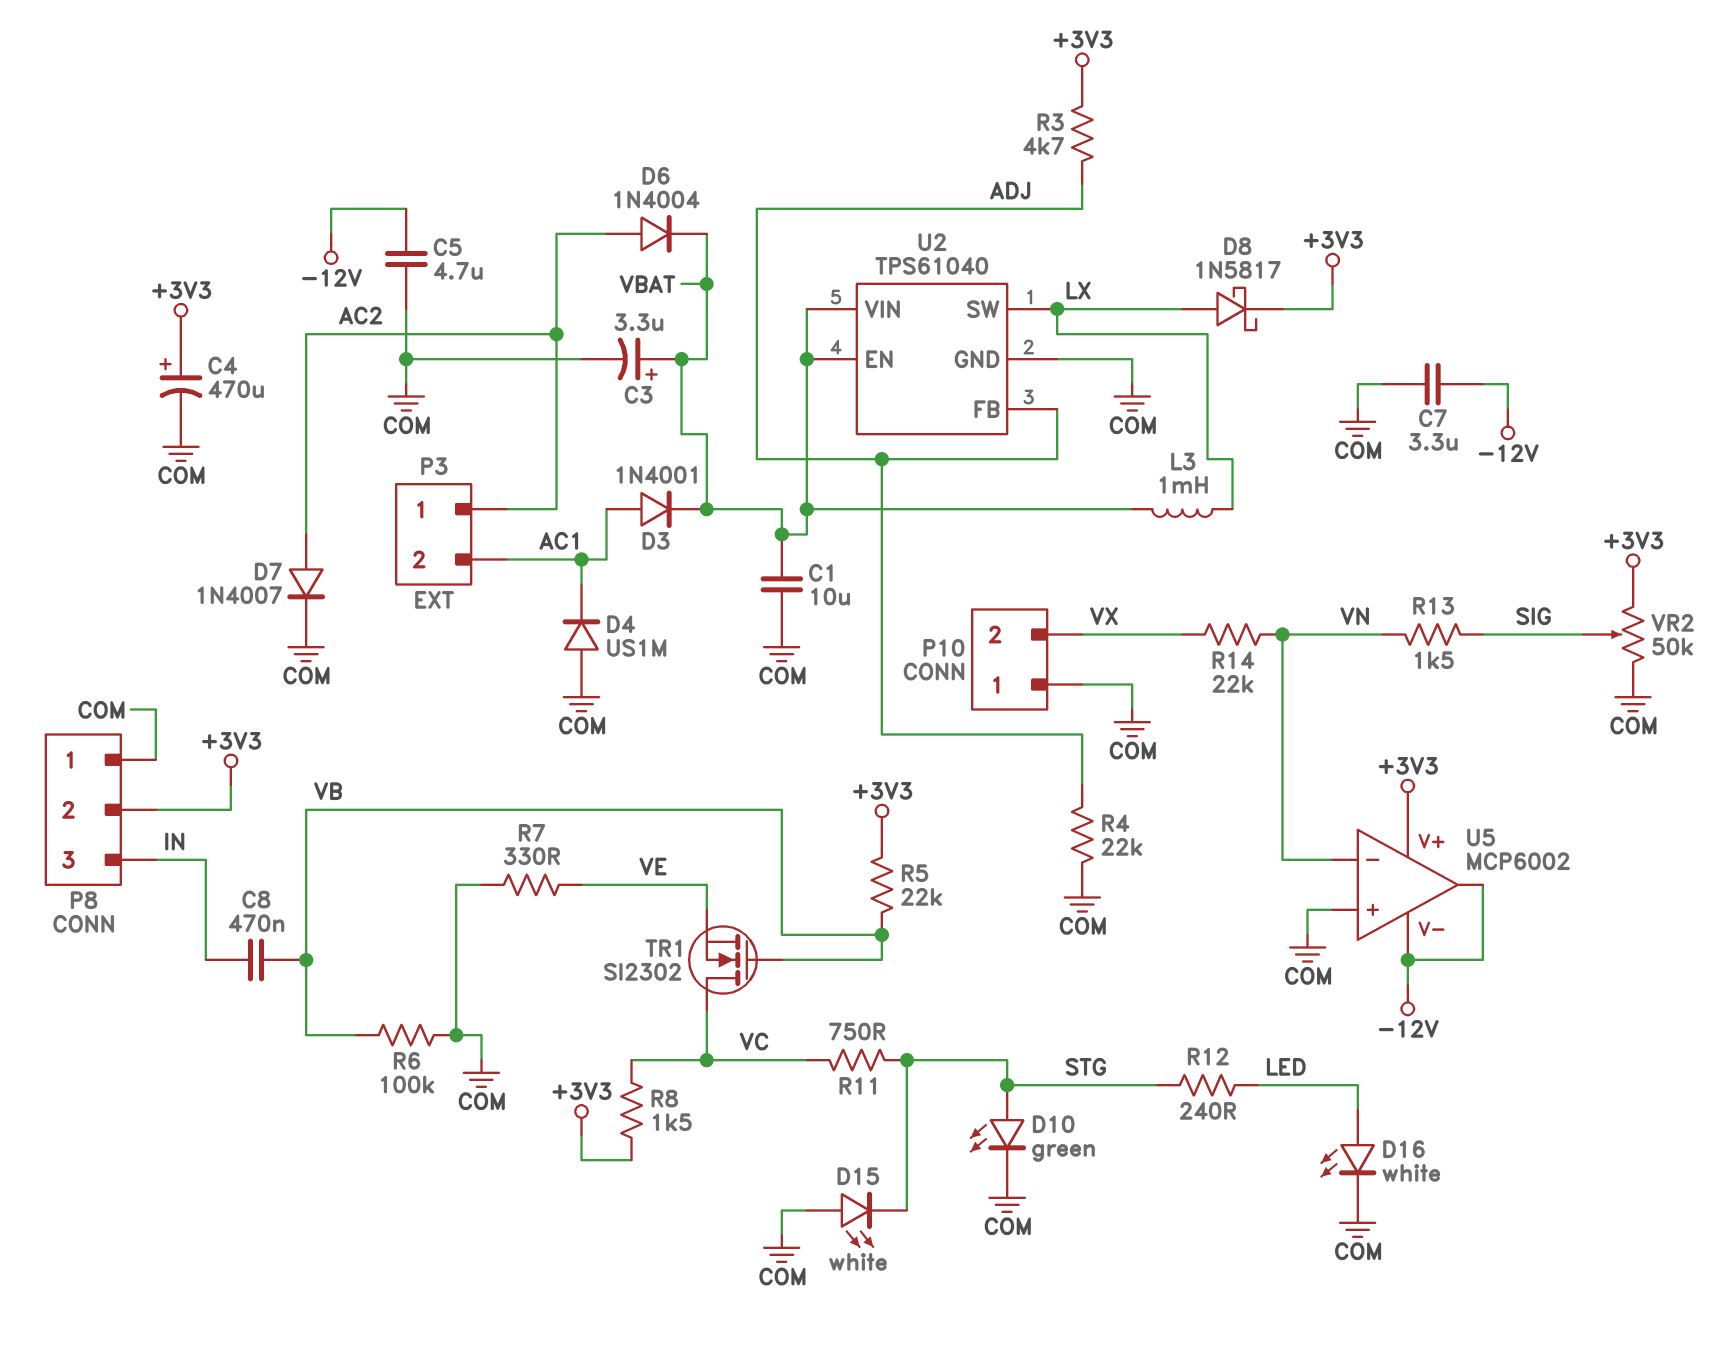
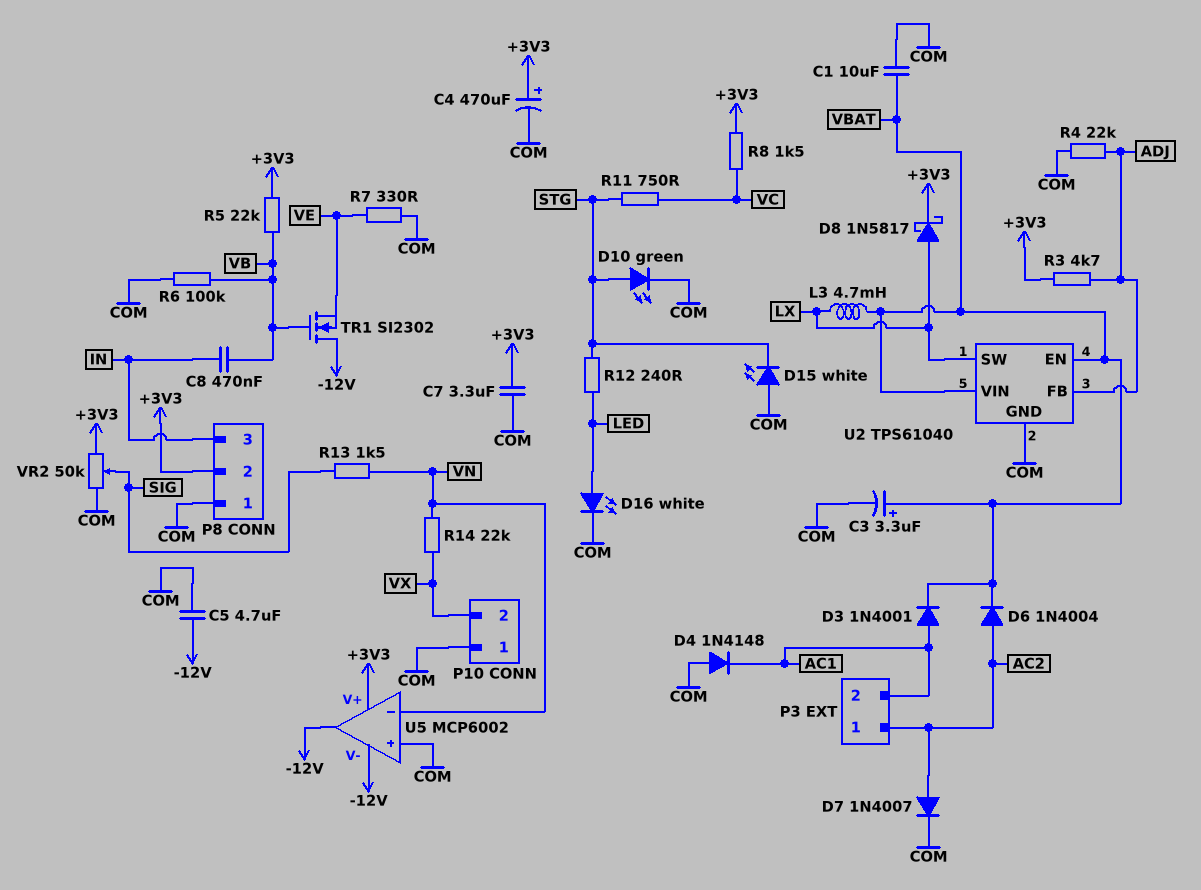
C7: 3.3uF (-12V, COM) -> 3.3uF (+3V3, COM)
D4: diode US1M (A COM, K AC1) -> diode 1N4148 (A COM, K AC1)
L3: 1mH (LX, VBAT) -> 4.7mH (LX, VBAT)
TR1: NMOS SI2302 (G VB, D VC, S VE) -> NMOS SI2302 (G VB, D -12V, S VE)

